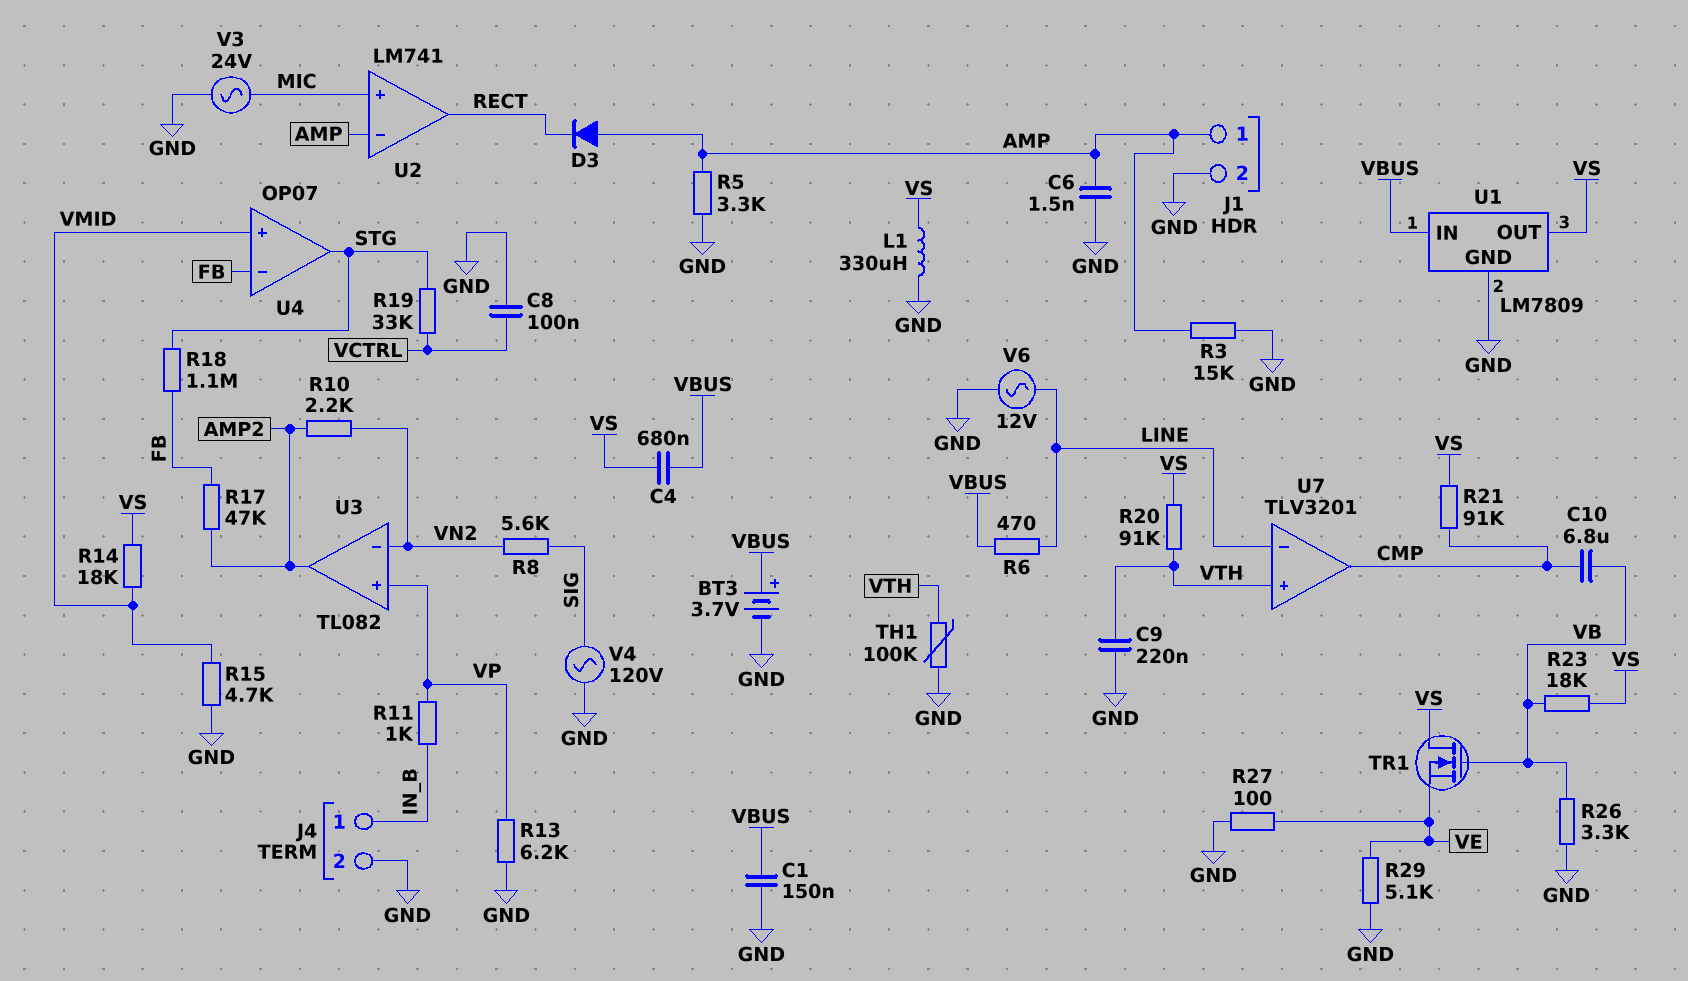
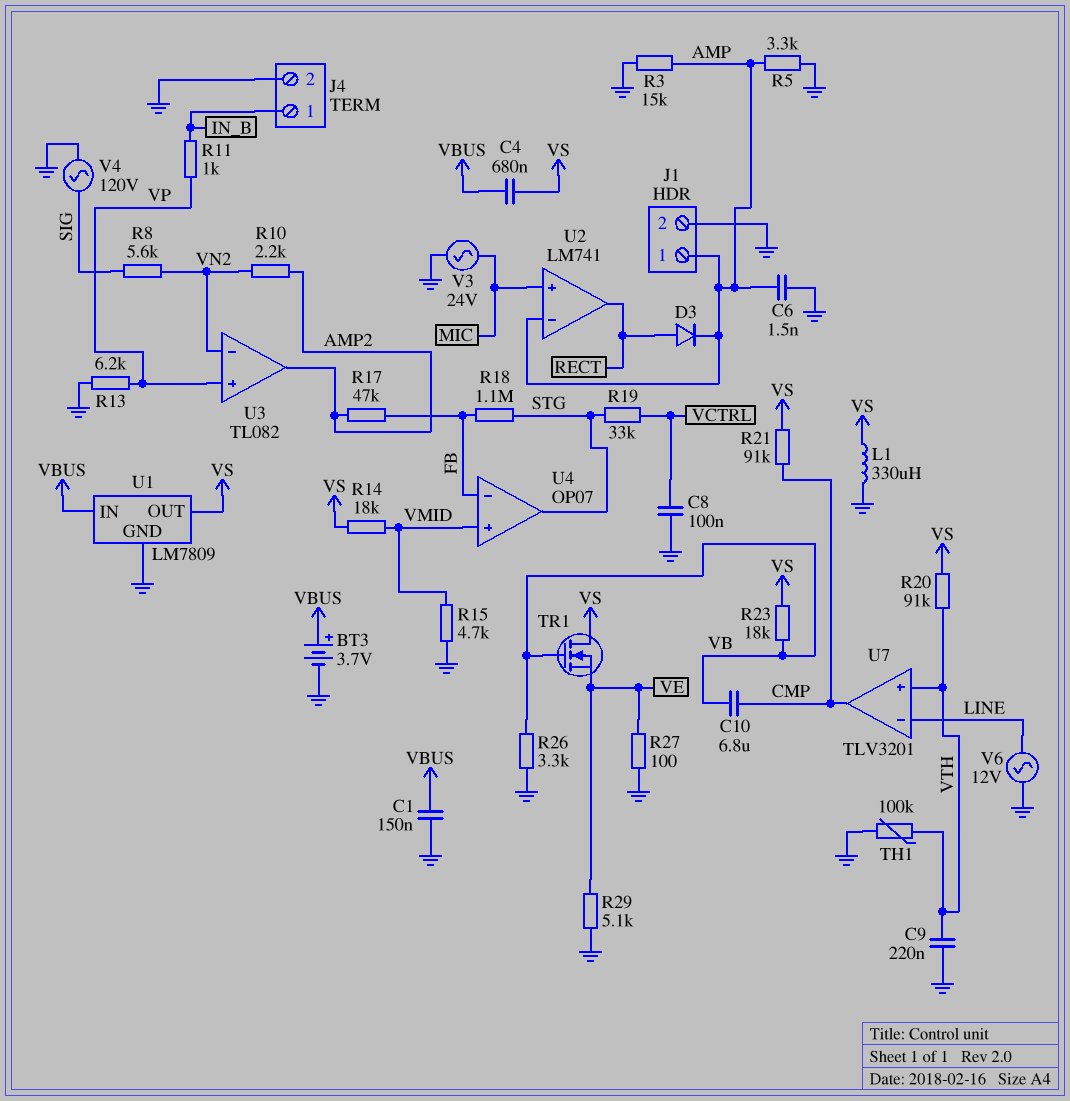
D3: diode (A AMP, K RECT) -> diode (A RECT, K AMP)
R6: 470 (LINE, VBUS) -> none

